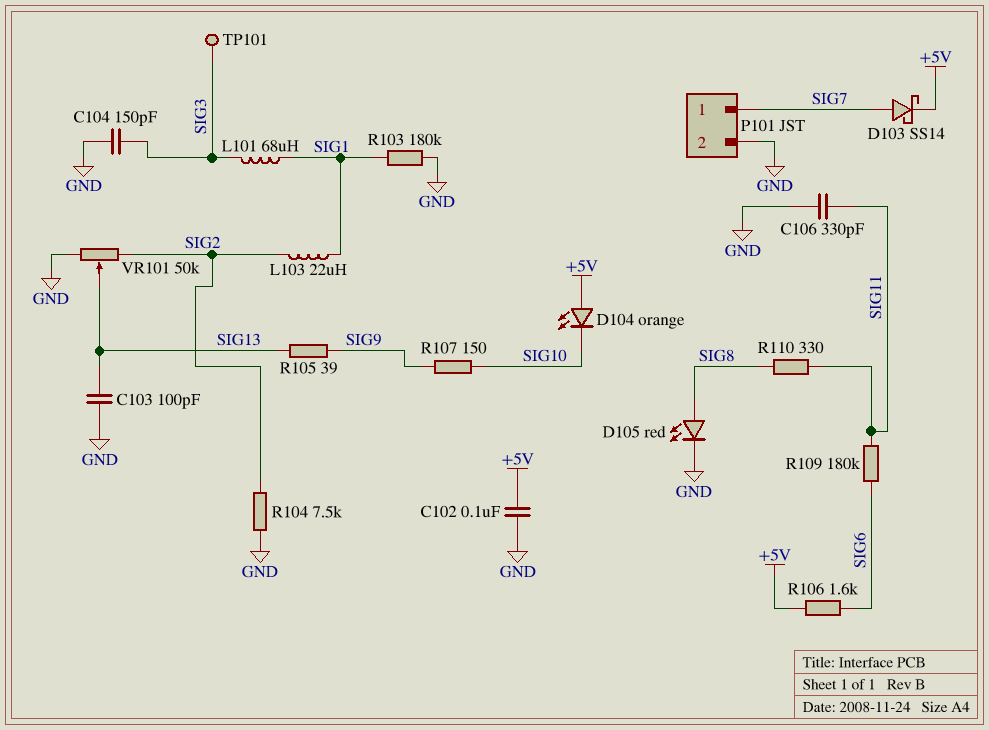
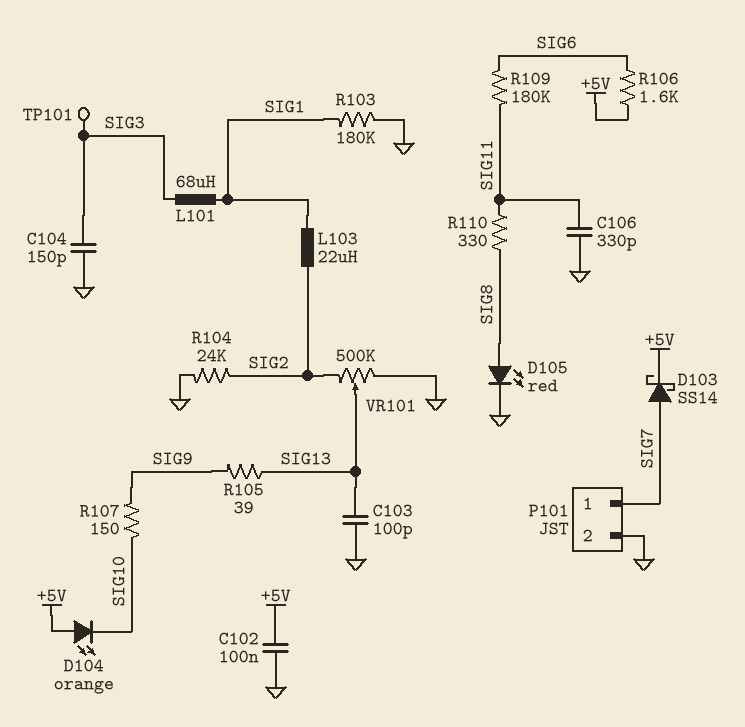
R104: 7.5k (GND, SIG2) -> 24k (GND, SIG2)
VR101: 50k (GND, SIG2, wiper SIG13) -> 500k (GND, SIG2, wiper SIG13)

